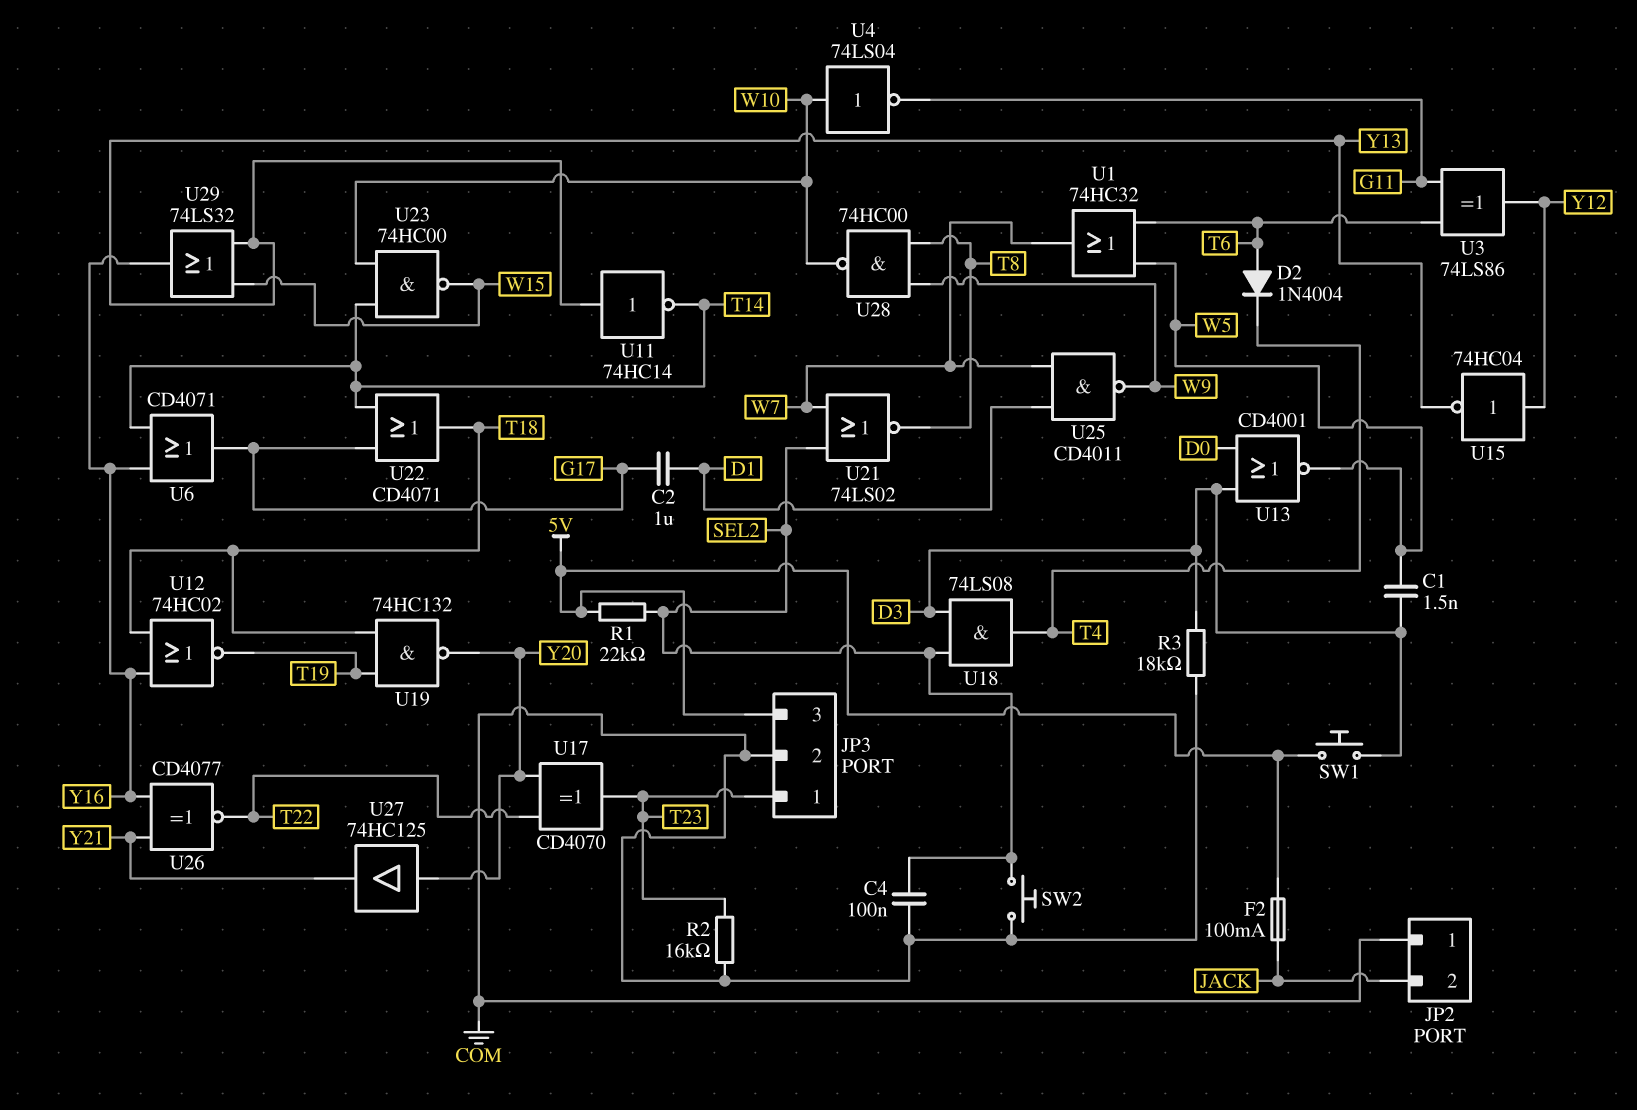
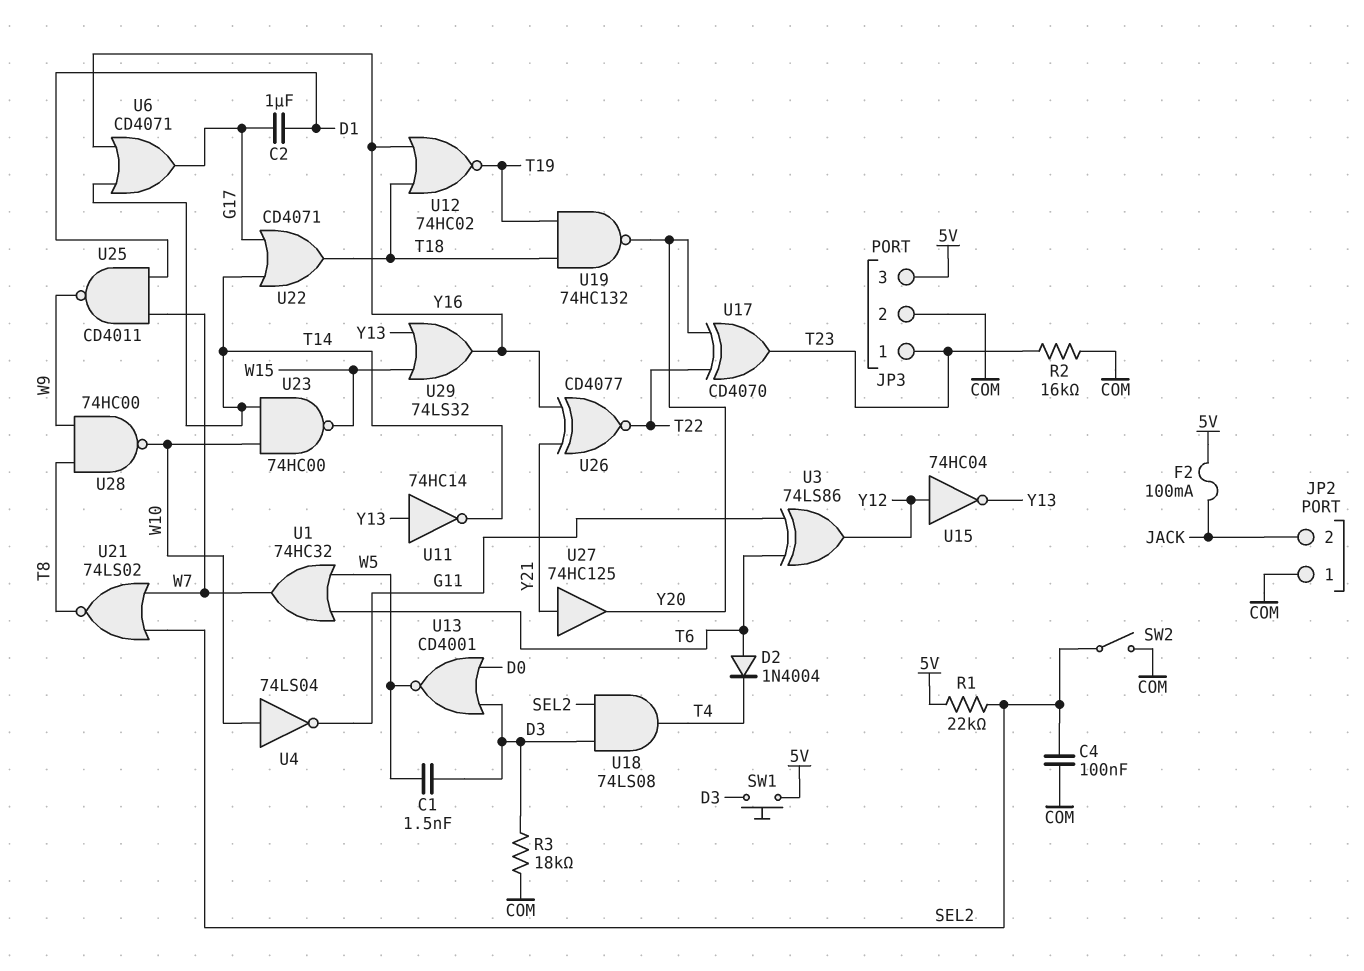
SW2: button (COM, SEL2) -> switch (COM, SEL2)
U27: buffer 74HC125 (in Y20, out Y21) -> buffer 74HC125 (in Y21, out Y20)

